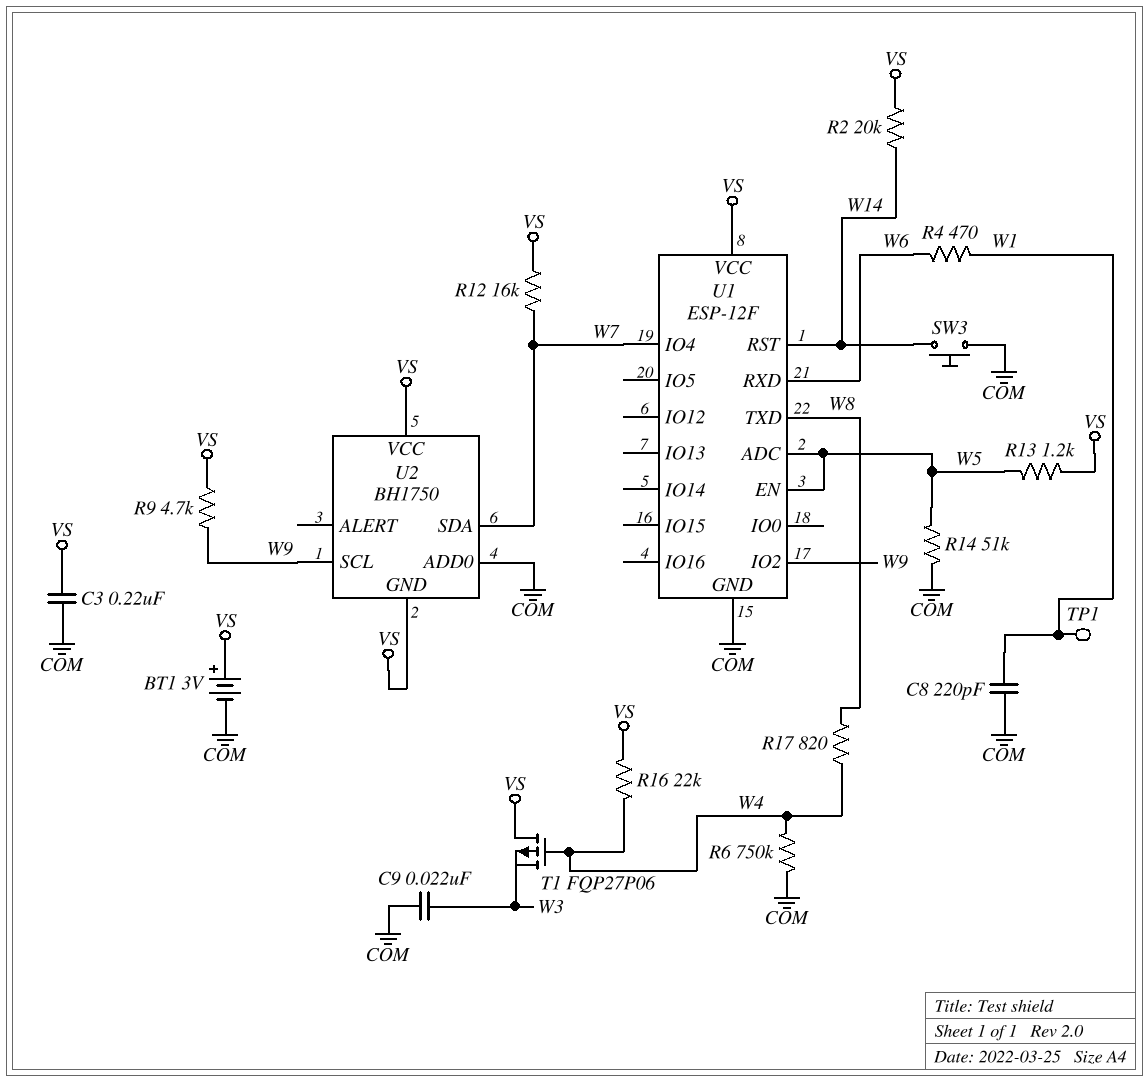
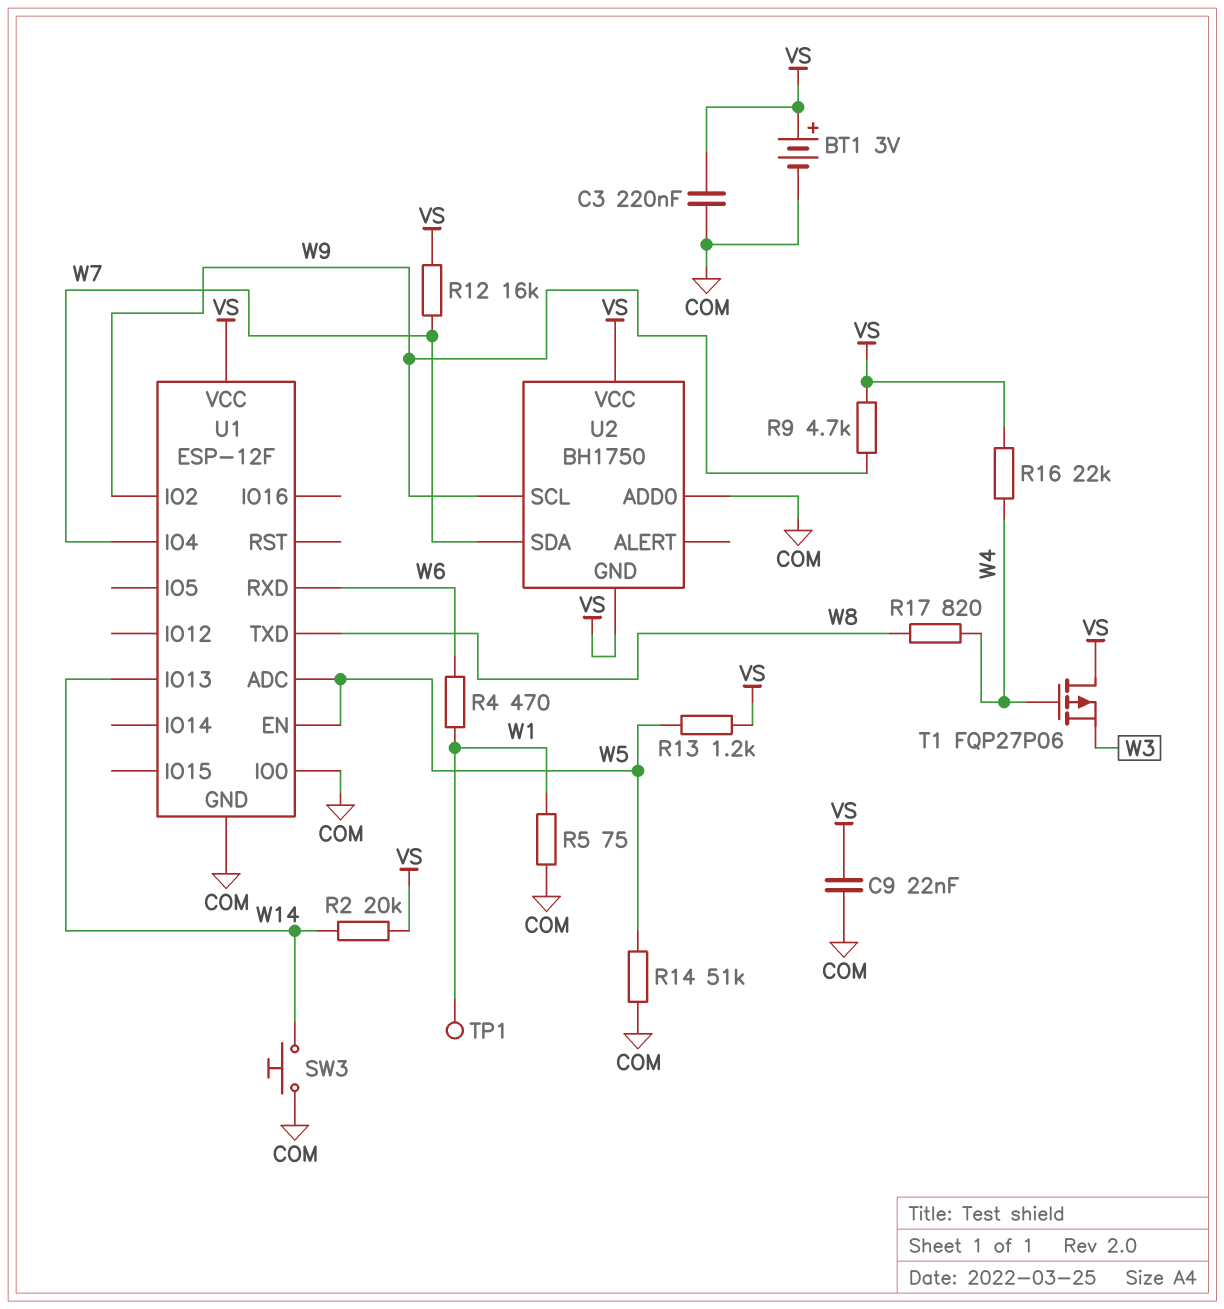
C8: 220pF (COM, W1) -> none
C9: 22nF (COM, W3) -> 22nF (COM, VS)
R5: none -> 75 (COM, W1)
R6: 750k (COM, W4) -> none
U1 pin IO0: none -> COM
U1 pin IO13: none -> W14
U1 pin RST: W14 -> none

